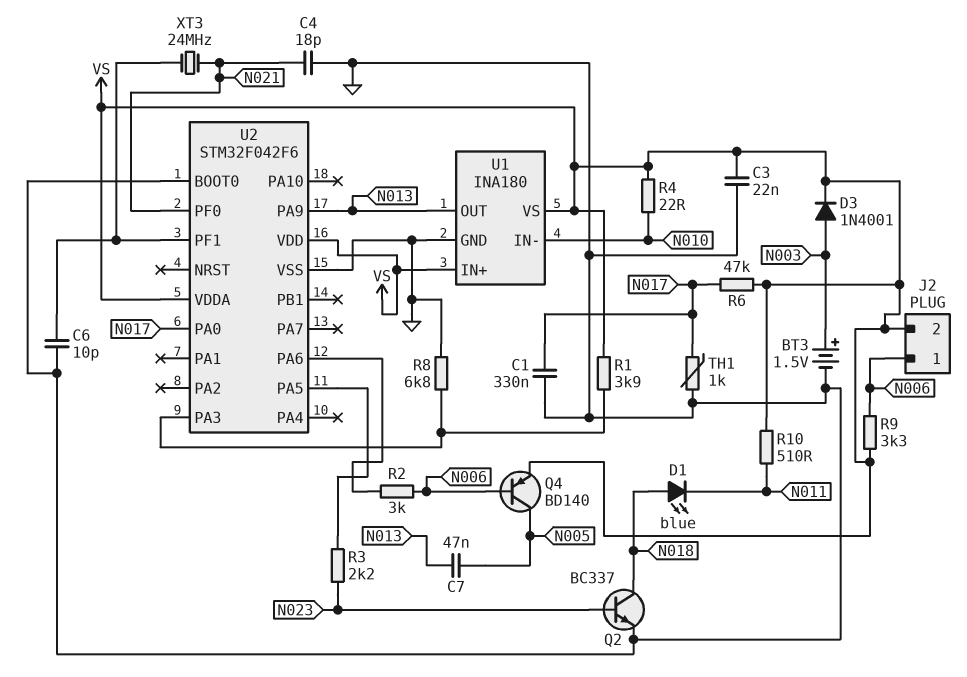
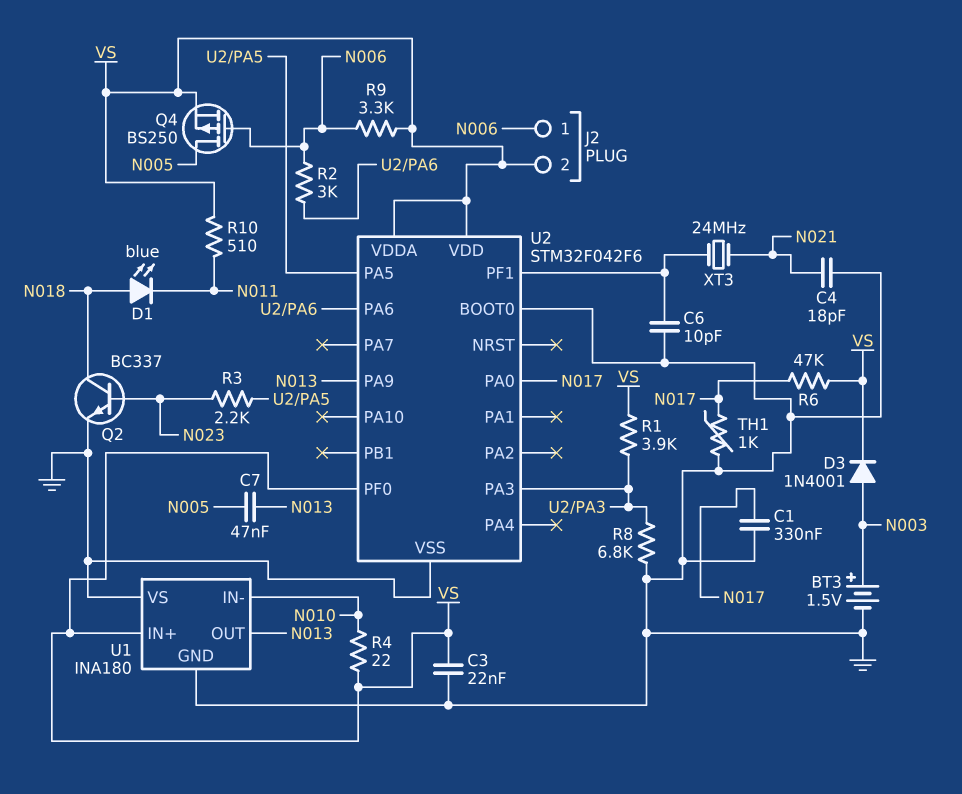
Q4: PNP BD140 (B N006, C N005, E VS) -> PMOS BS250 (G N006, D N005, S VS)
U1 pin VS: VS -> GND
U2 pin PF0: N021 -> VS

